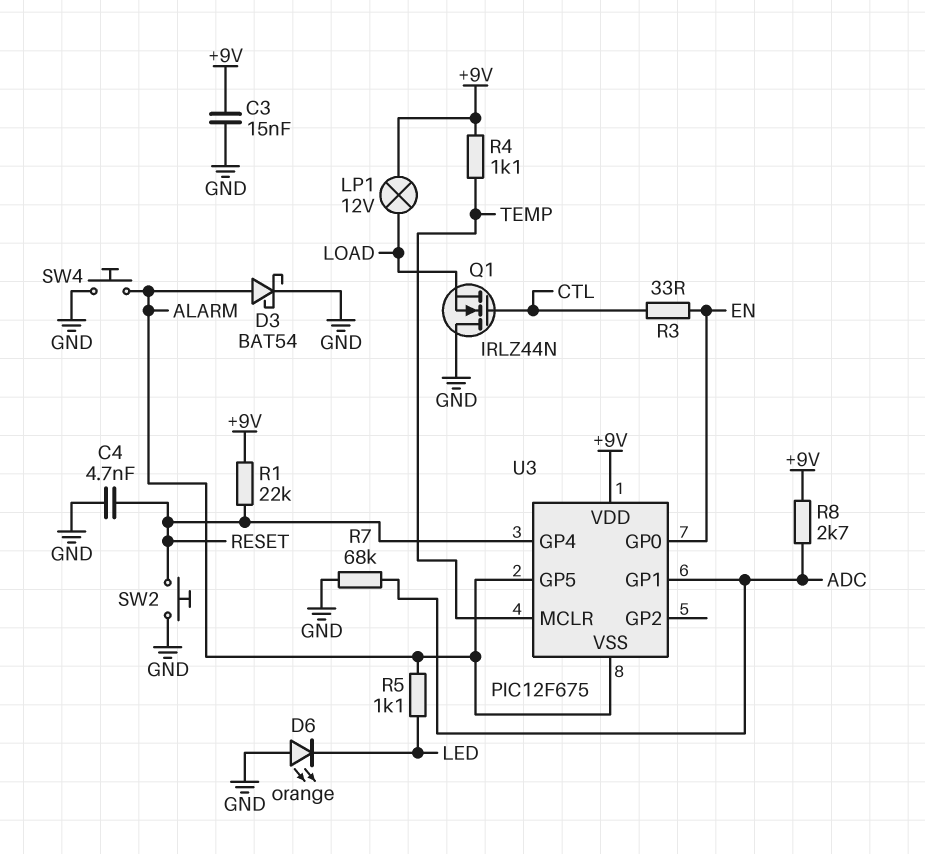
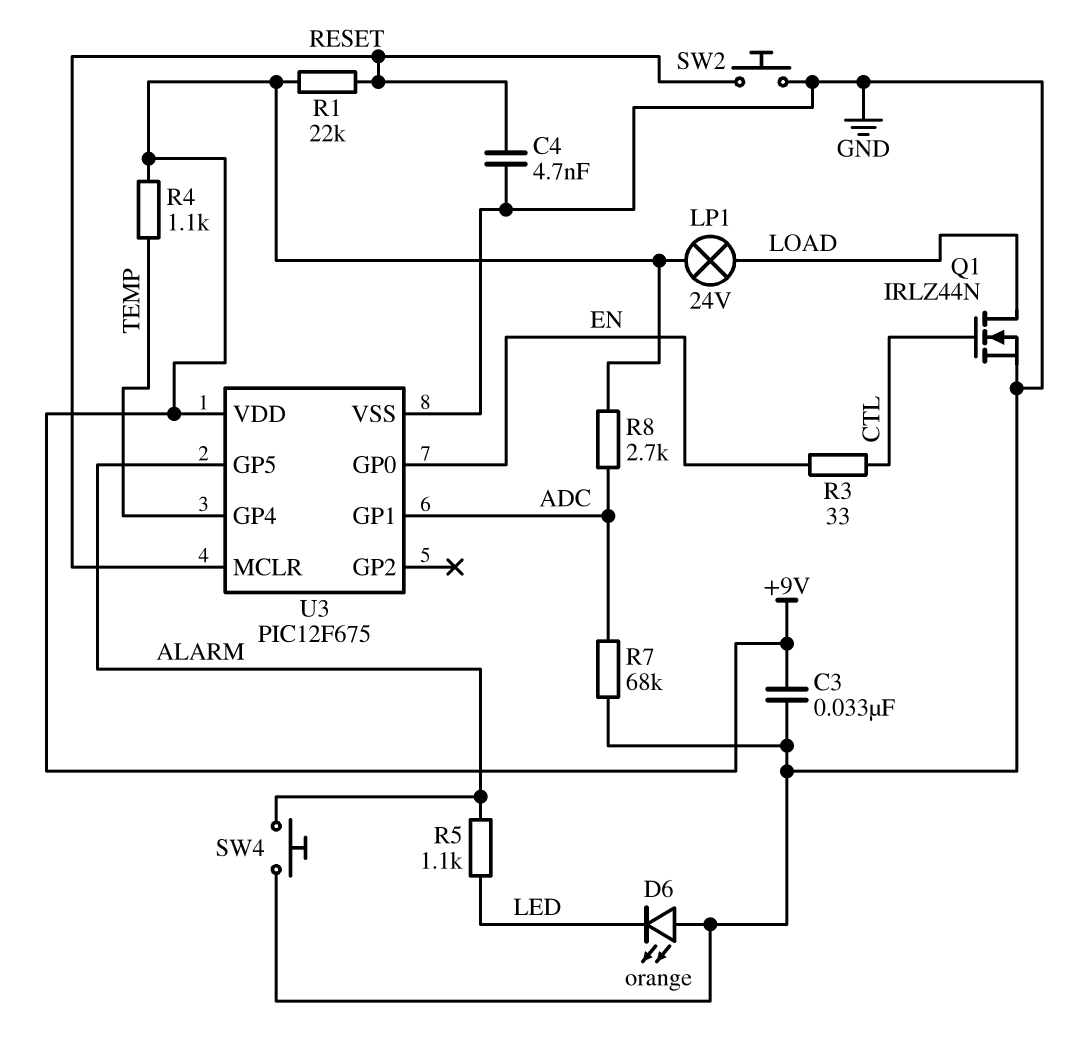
C3: 15nF (+9V, GND) -> 33nF (+9V, GND)
D3: schottky BAT54 (A ALARM, K GND) -> none
LP1: lamp 12V (+9V, LOAD) -> lamp 24V (+9V, LOAD)
Q1: NMOS IRLZ44N (G CTL, D GND, S LOAD) -> NMOS IRLZ44N (G CTL, D LOAD, S GND)
U3 pin GP4: RESET -> TEMP
U3 pin MCLR: TEMP -> RESET
U3 pin VSS: ALARM -> GND

